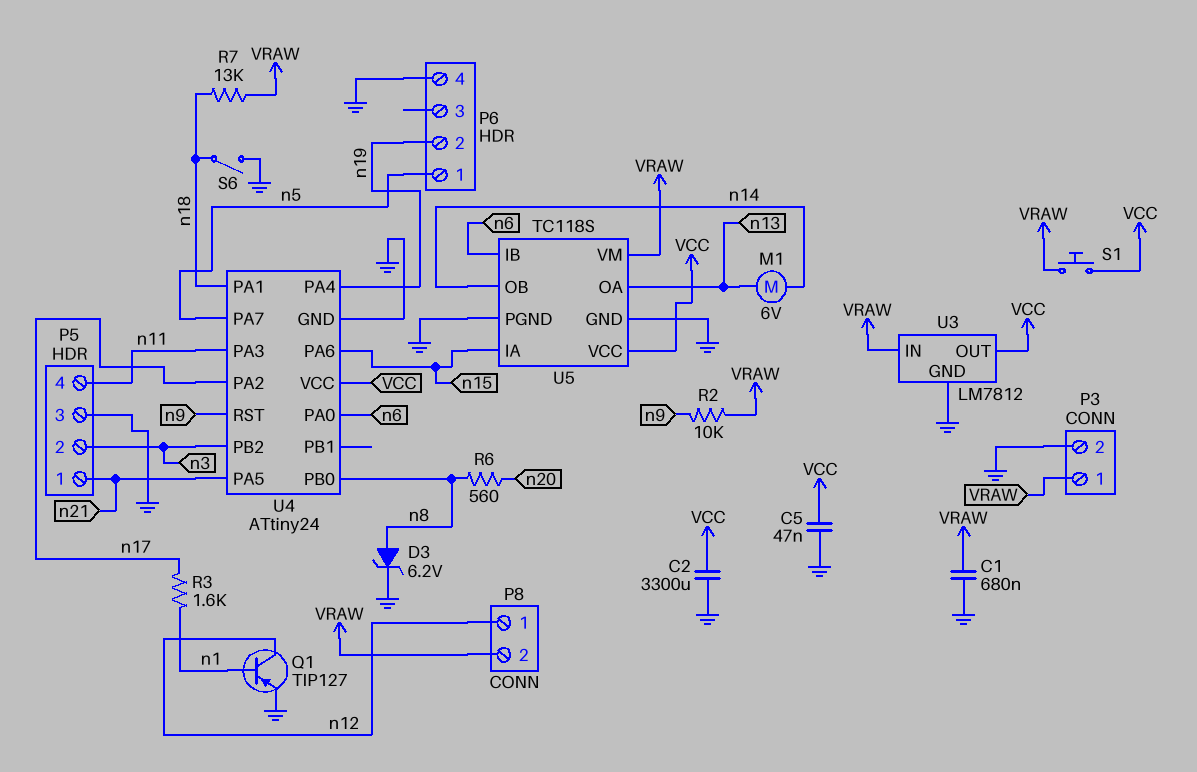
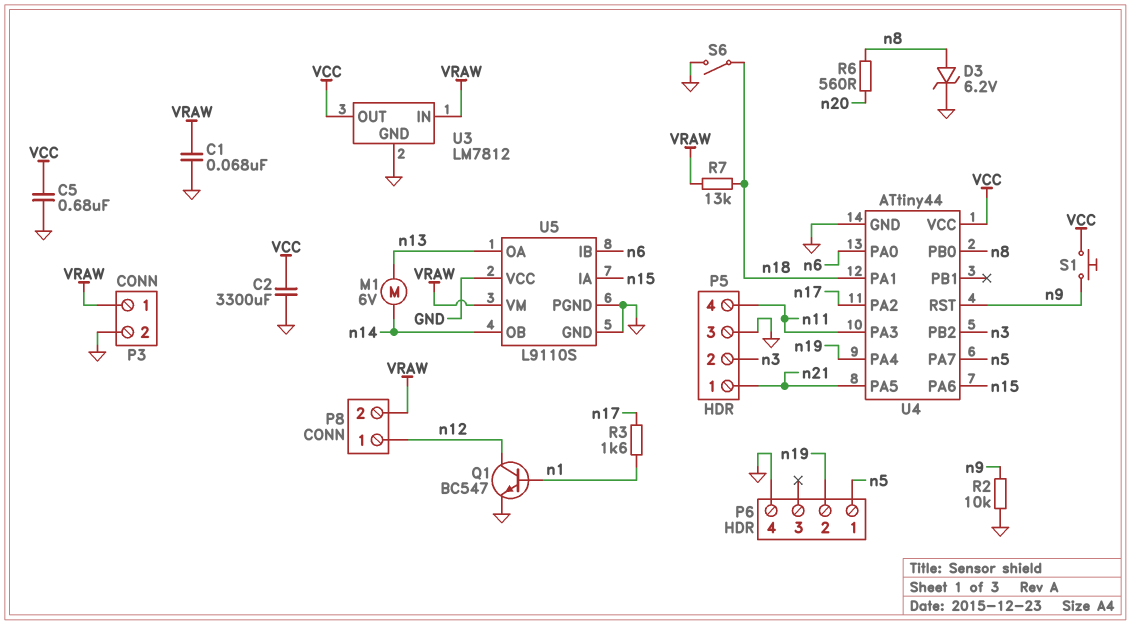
C1: 680nF (GND, VRAW) -> 68nF (GND, VRAW)
C5: 47nF (GND, VCC) -> 680nF (GND, VCC)
Q1: PNP TIP127 (B n1, C n12, E GND) -> NPN BC547 (B n1, C n12, E GND)
R2: 10k (VRAW, n9) -> 10k (GND, n9)
S1: button (VCC, VRAW) -> button (VCC, n9)
U4: ATtiny24 -> ATtiny44
U5: TC118S -> L9110S
U5 pin VCC: VCC -> GND

